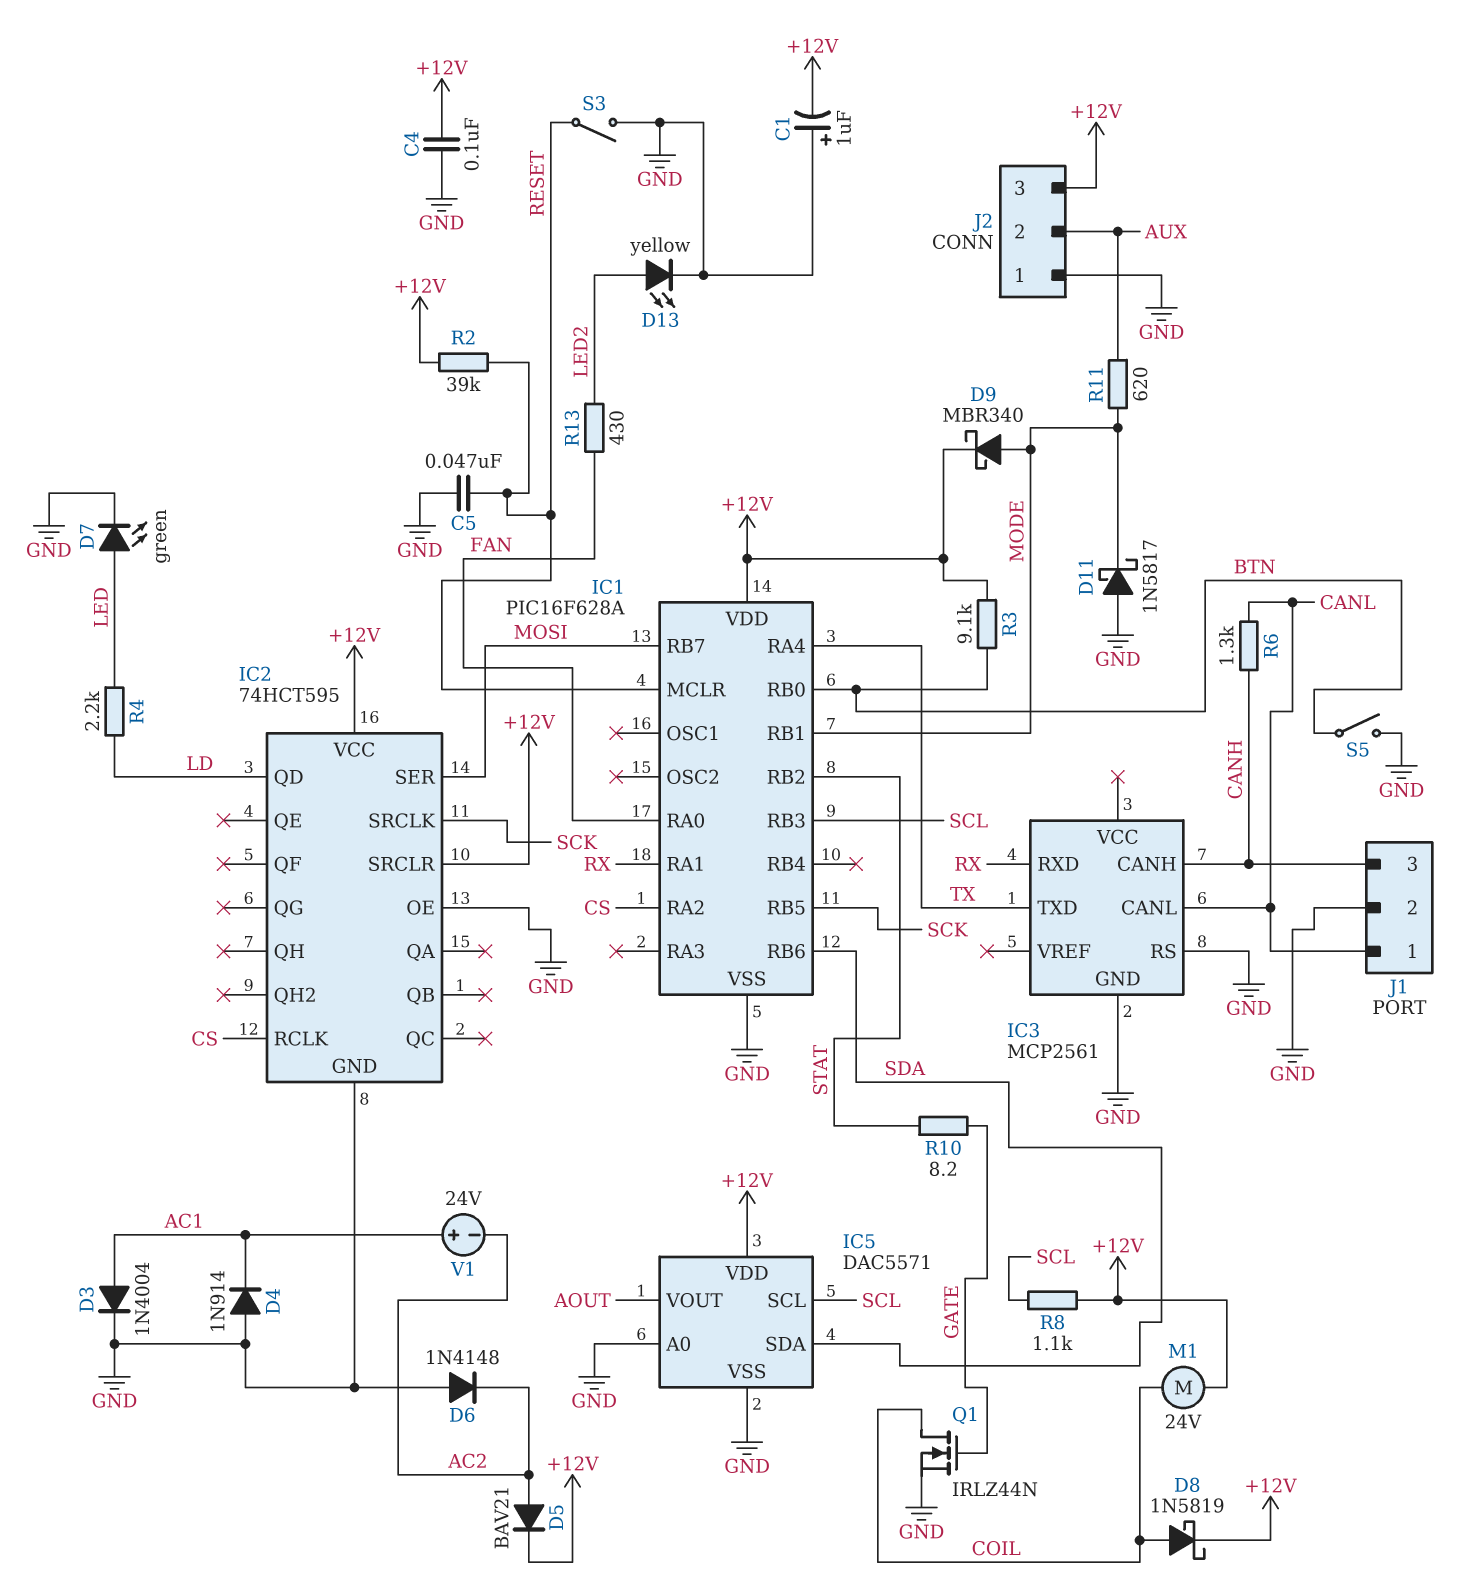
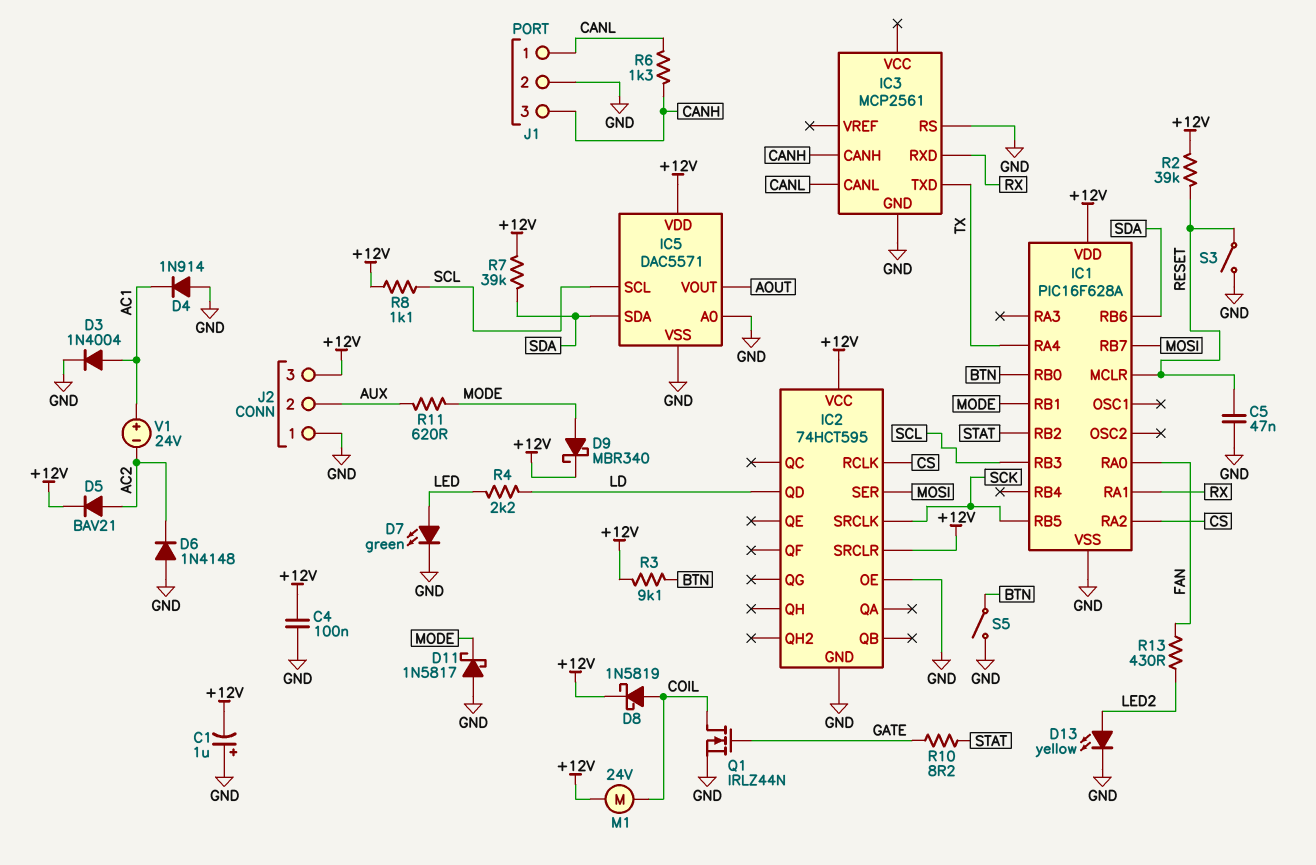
R7: none -> 39k (+12V, SDA)

